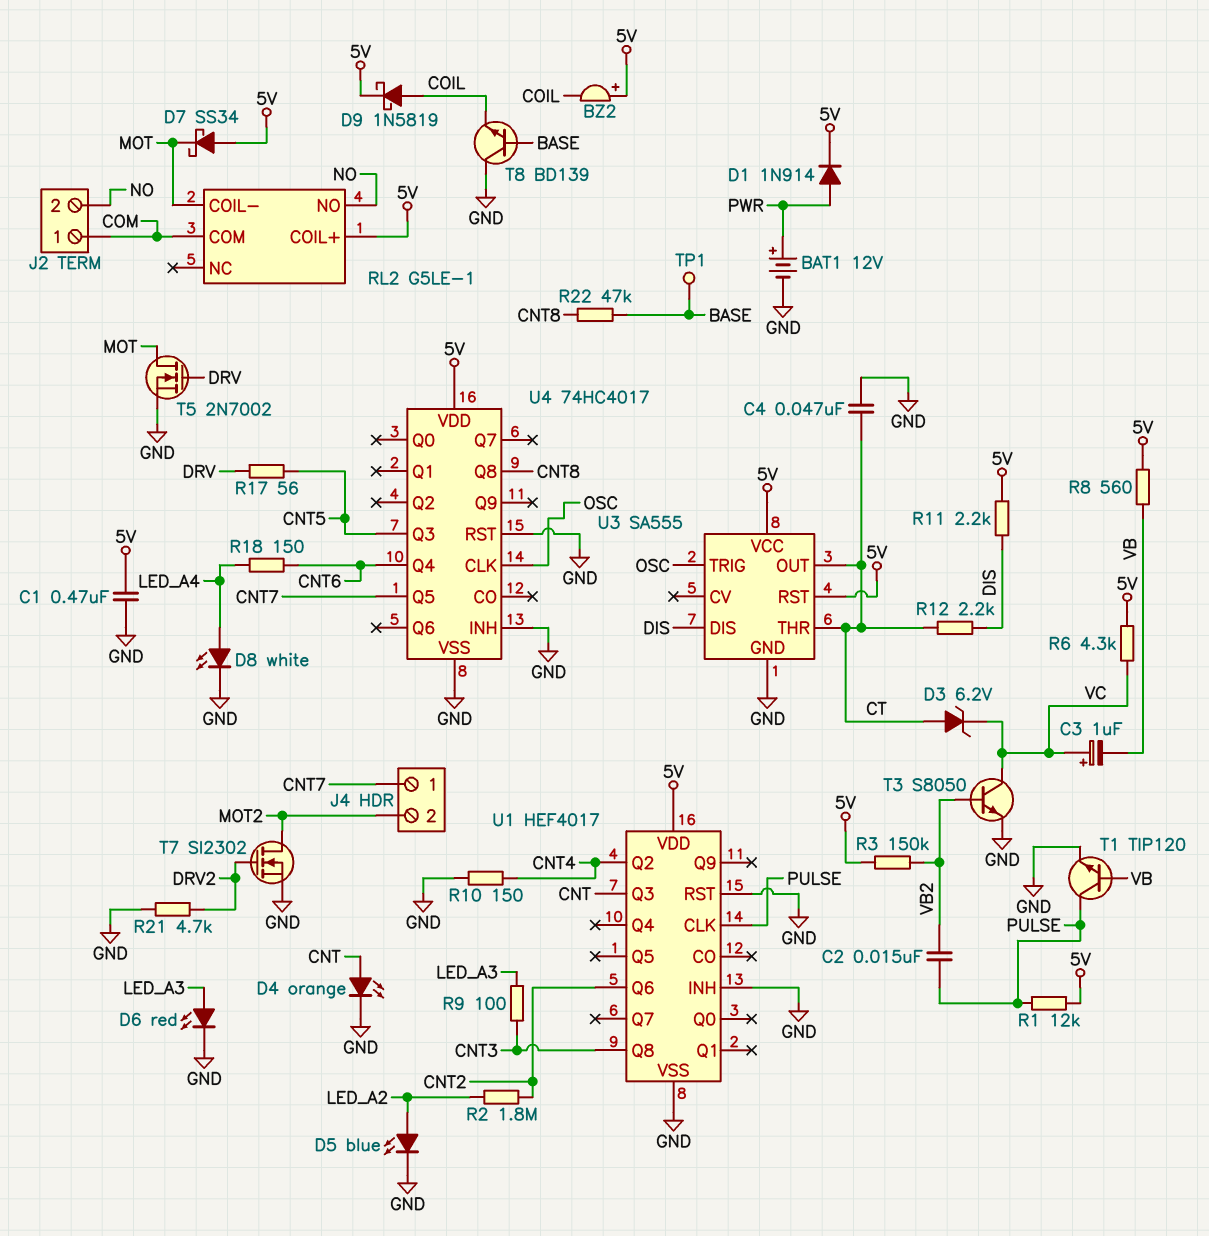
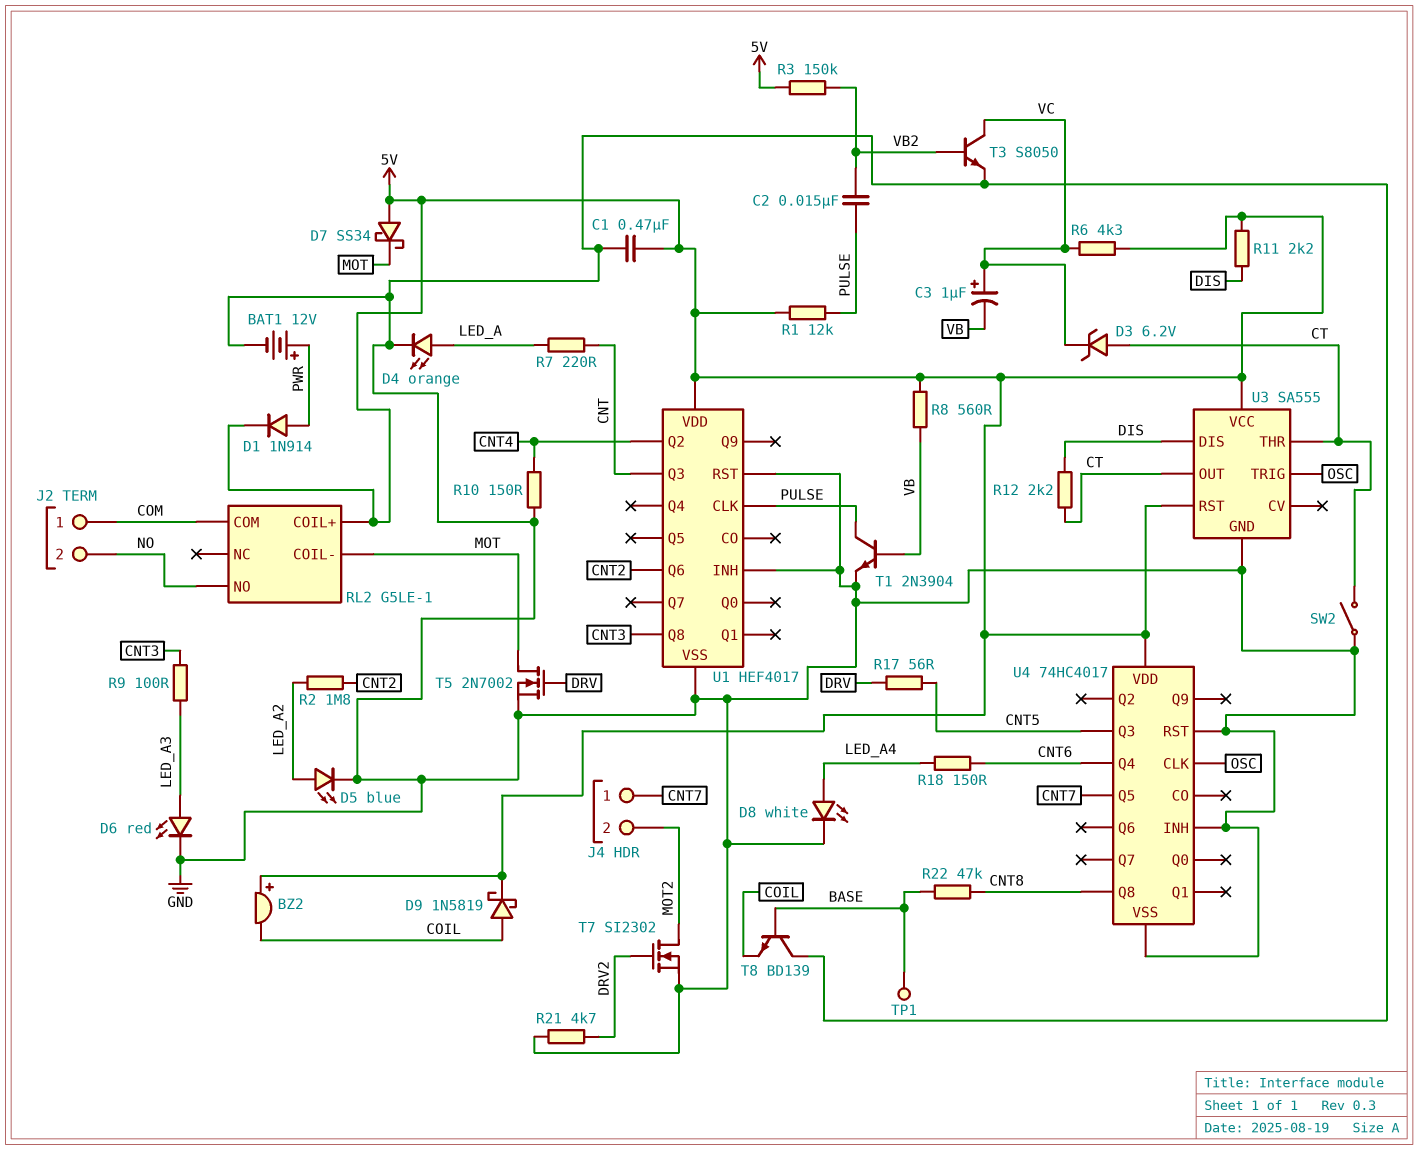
C4: 47nF (CT, GND) -> none
D4: LED orange (A CNT, K GND) -> LED orange (A LED_A, K GND)
R7: none -> 220 (CNT, LED_A)
SW2: none -> switch (CT, GND)
T1: NPN TIP120 (B VB, C PULSE, E GND) -> NPN 2N3904 (B VB, C PULSE, E GND)

